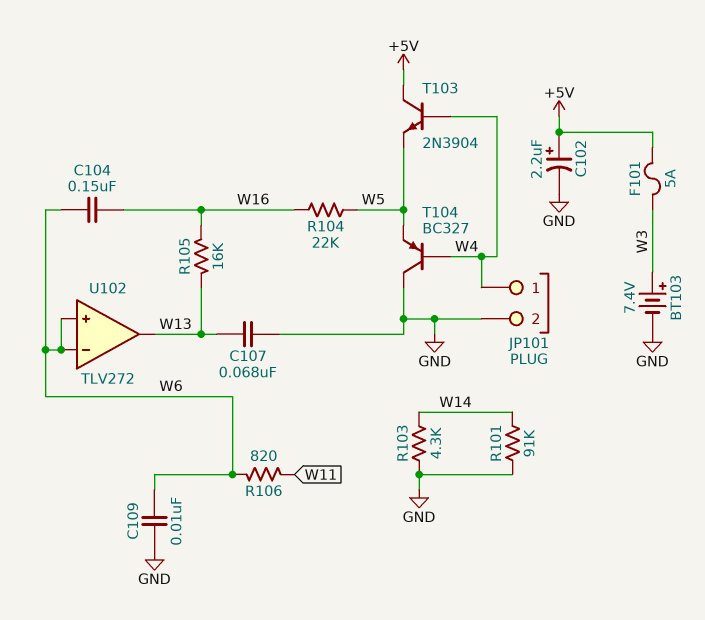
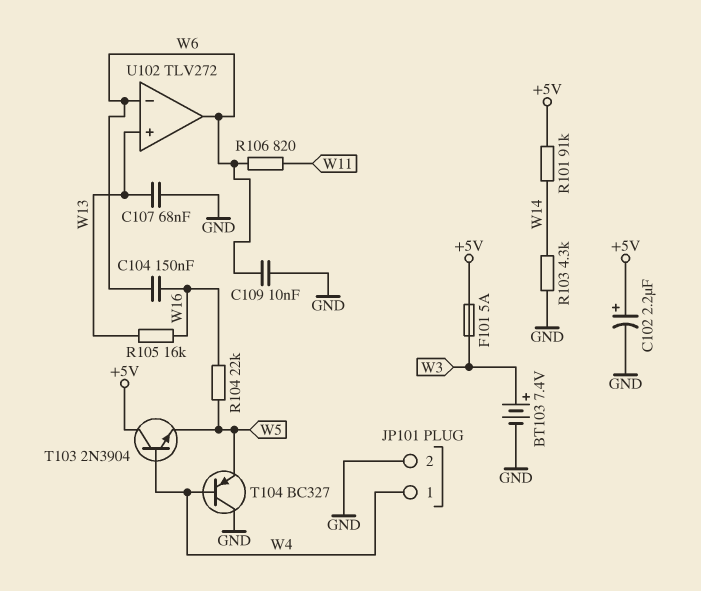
R101: 91k (GND, W14) -> 91k (+5V, W14)
U102 pin in+: W6 -> W13
U102 pin out: W13 -> W6

